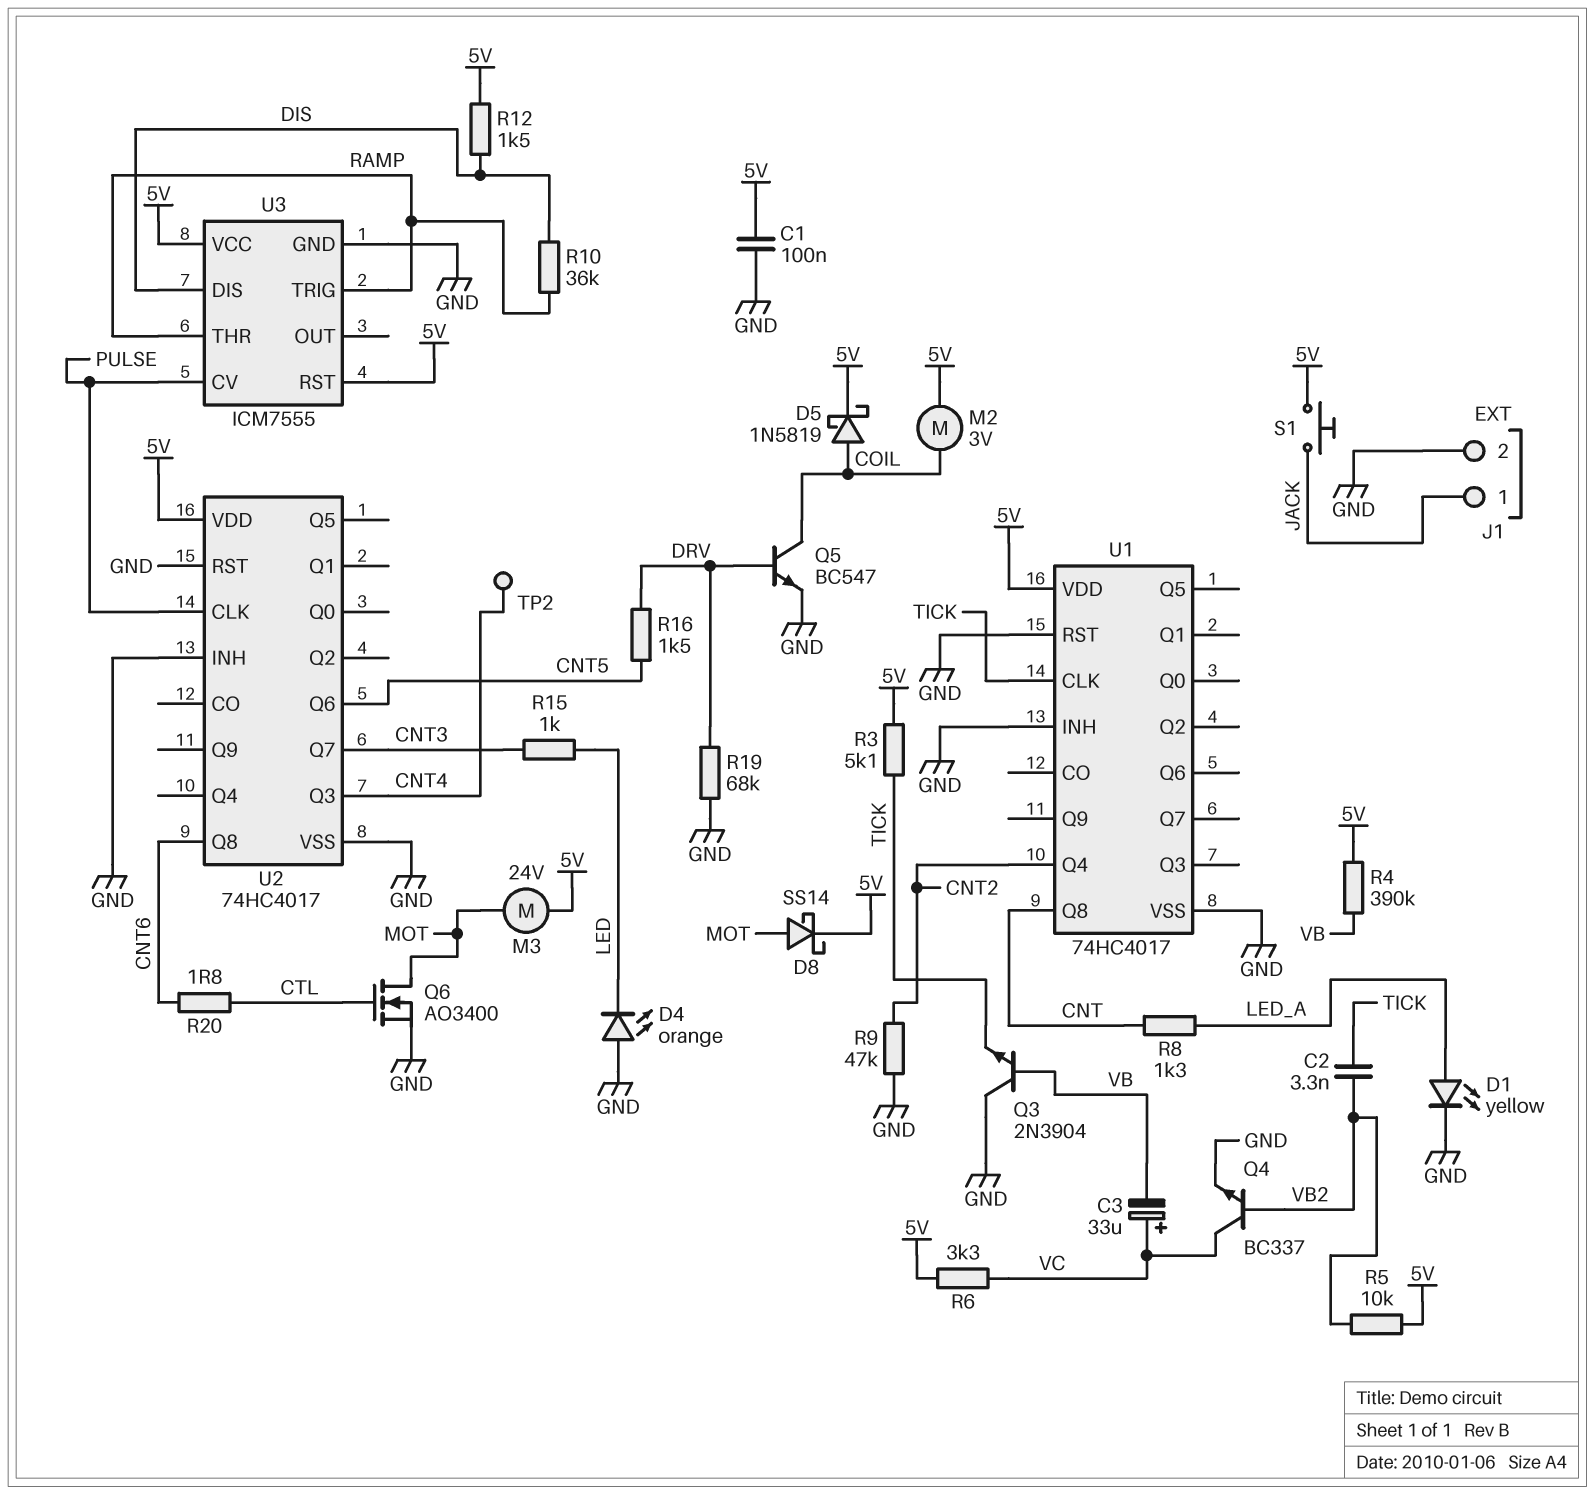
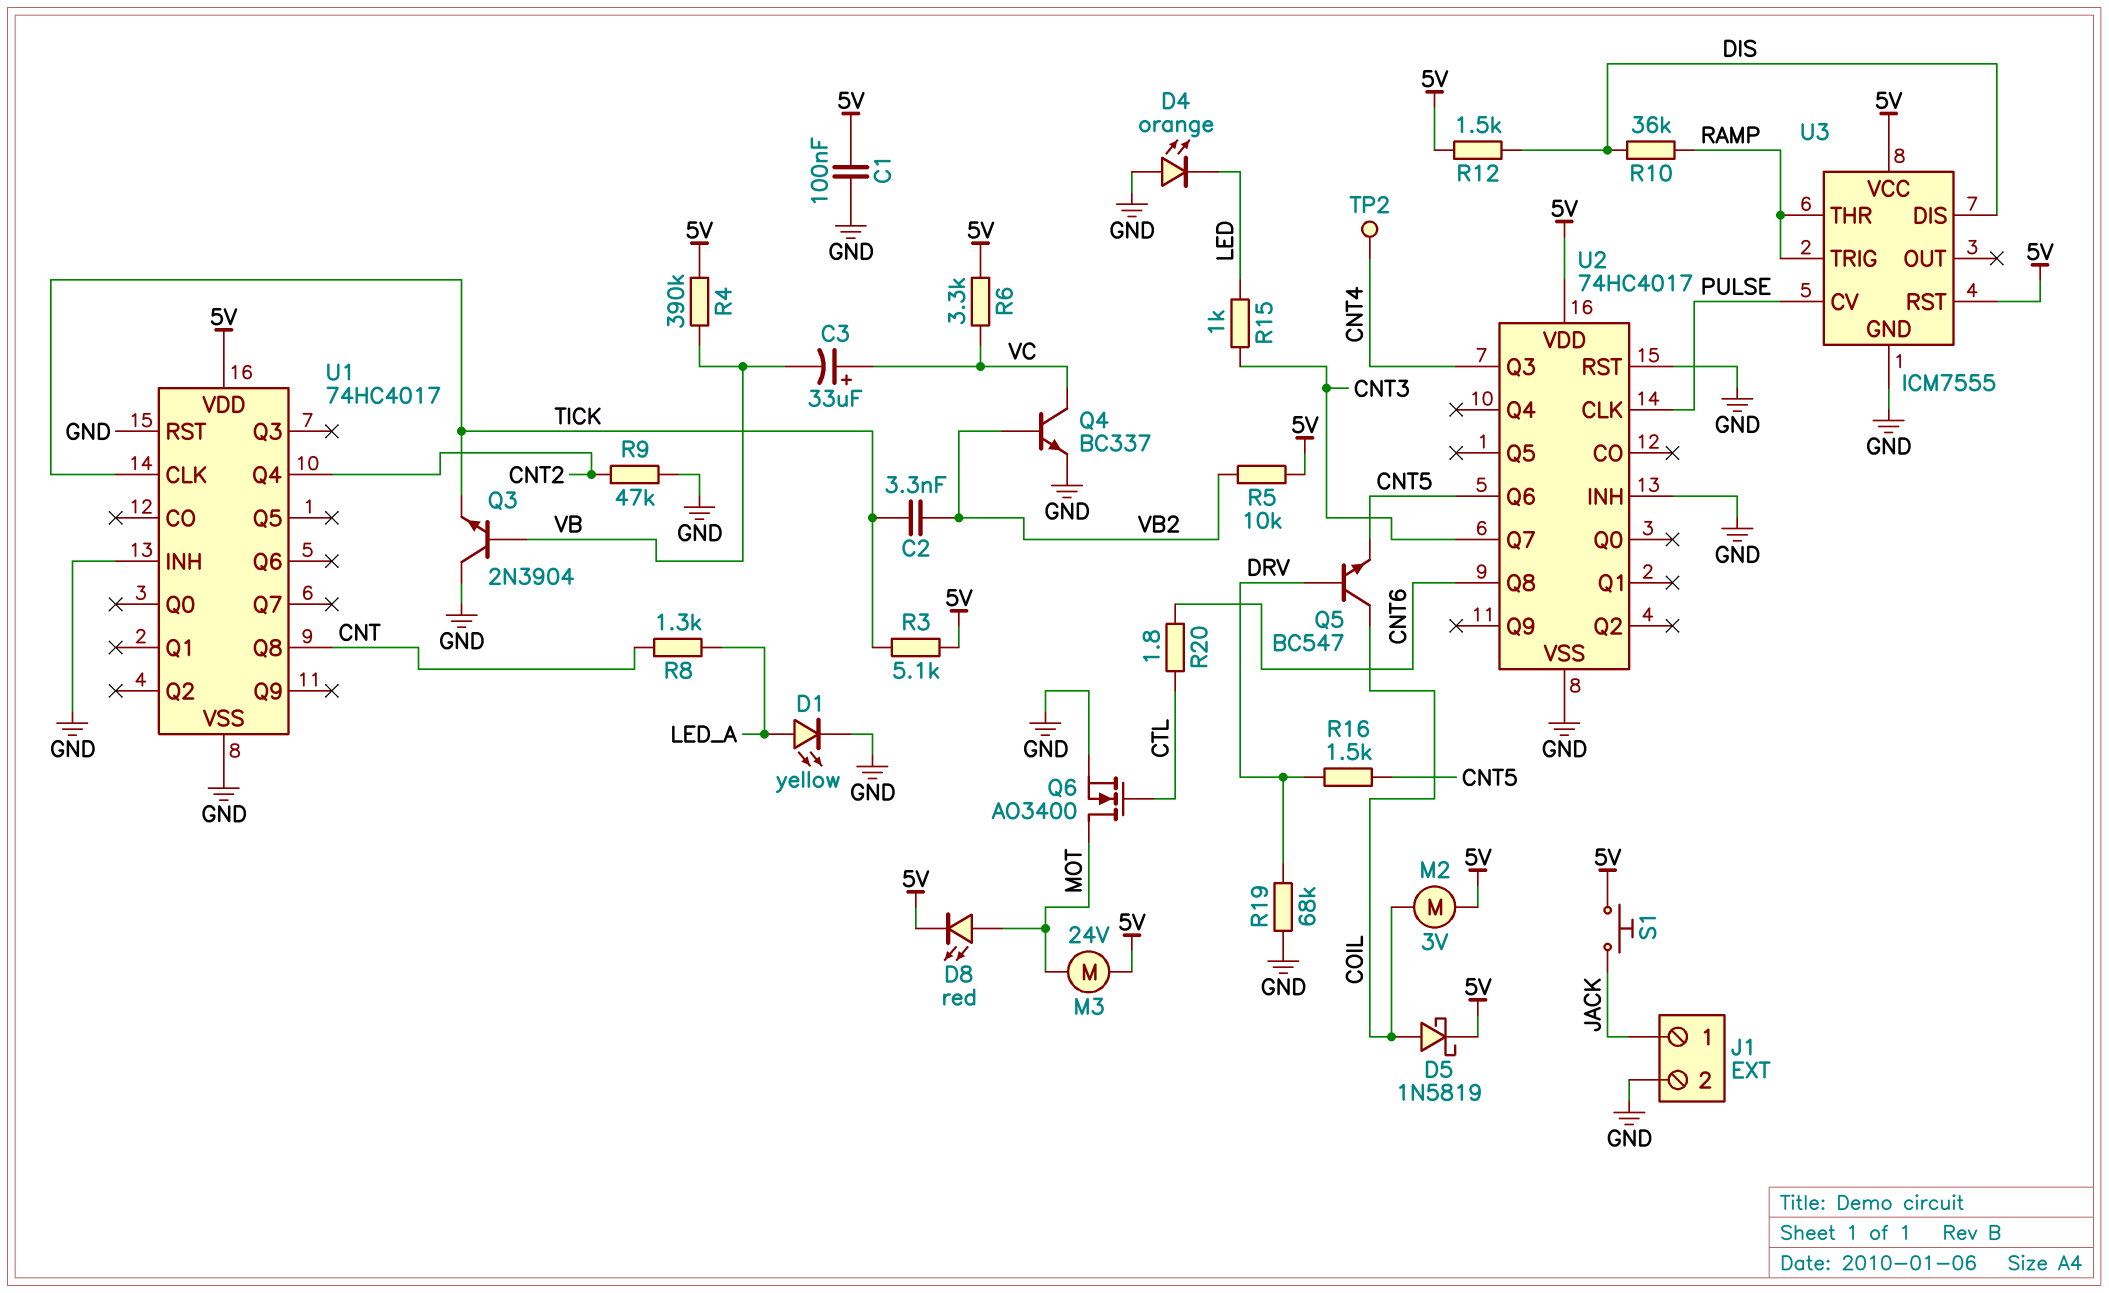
D8: schottky SS14 (A MOT, K 5V) -> LED red (A MOT, K 5V)
Q5: NPN BC547 (B DRV, C COIL, E GND) -> NPN BC547 (B DRV, C COIL, E CNT5)

